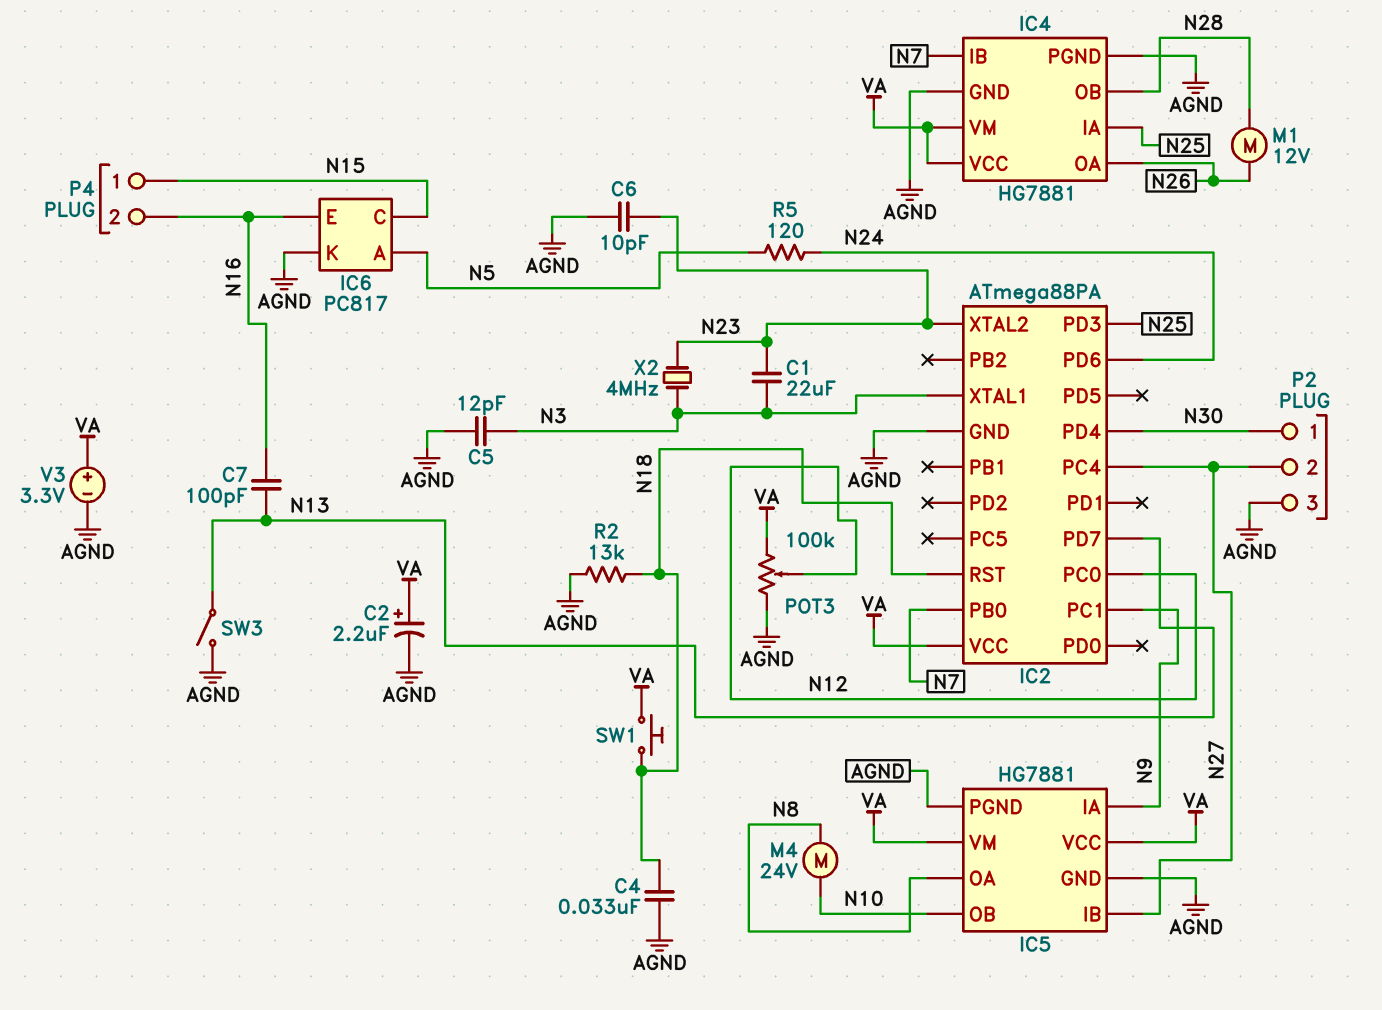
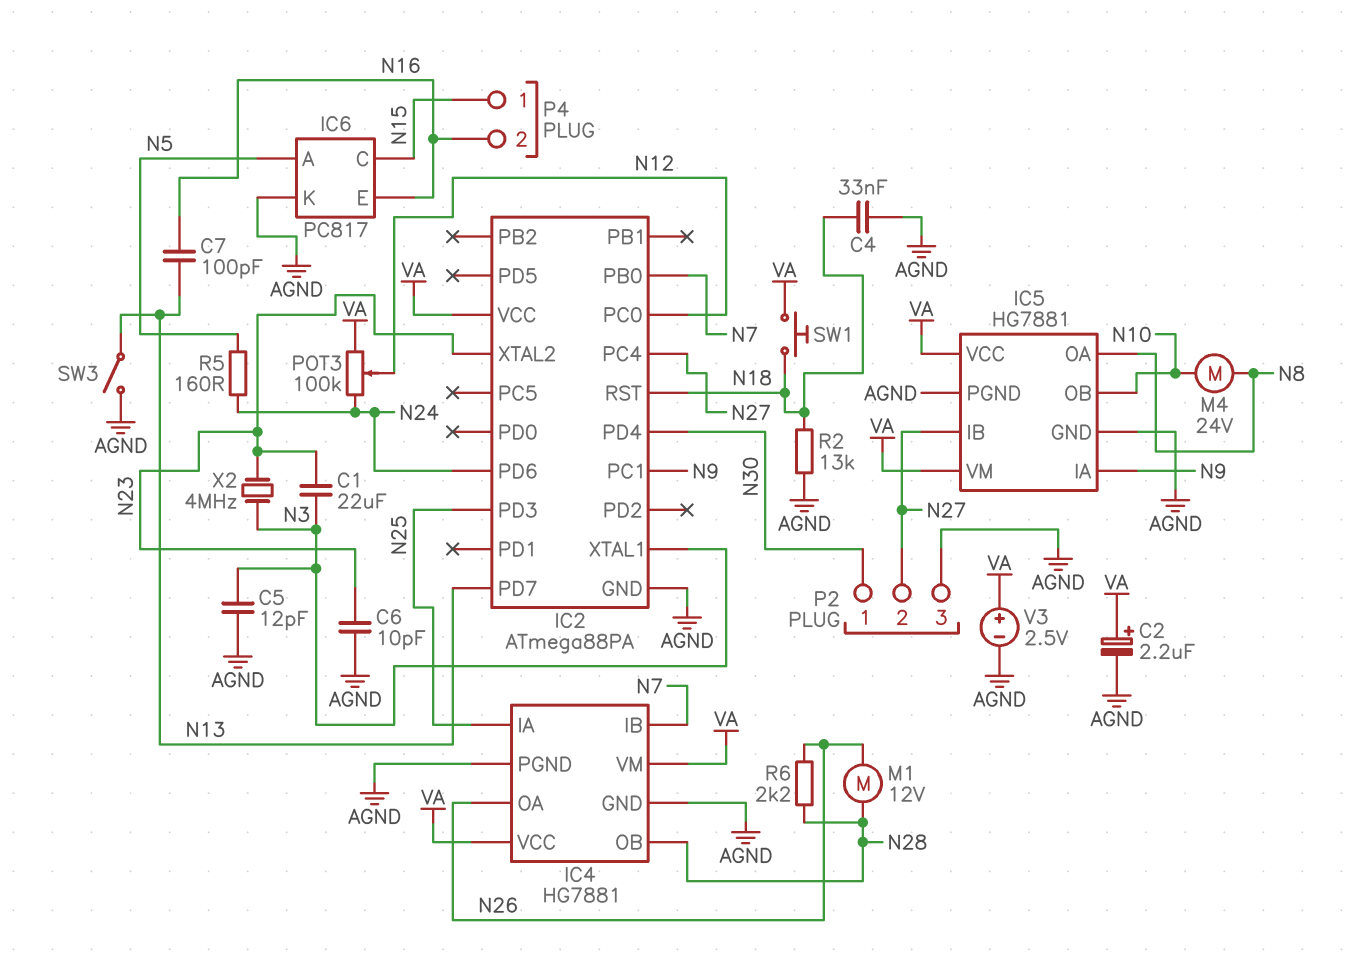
POT3: 100k (AGND, VA, wiper N12) -> 100k (N24, VA, wiper N12)
R5: 120 (N5, N24) -> 160 (N5, N24)
R6: none -> 2.2k (N26, N28)
V3: 3.3V (plus VA, minus AGND) -> 2.5V (plus VA, minus AGND)

